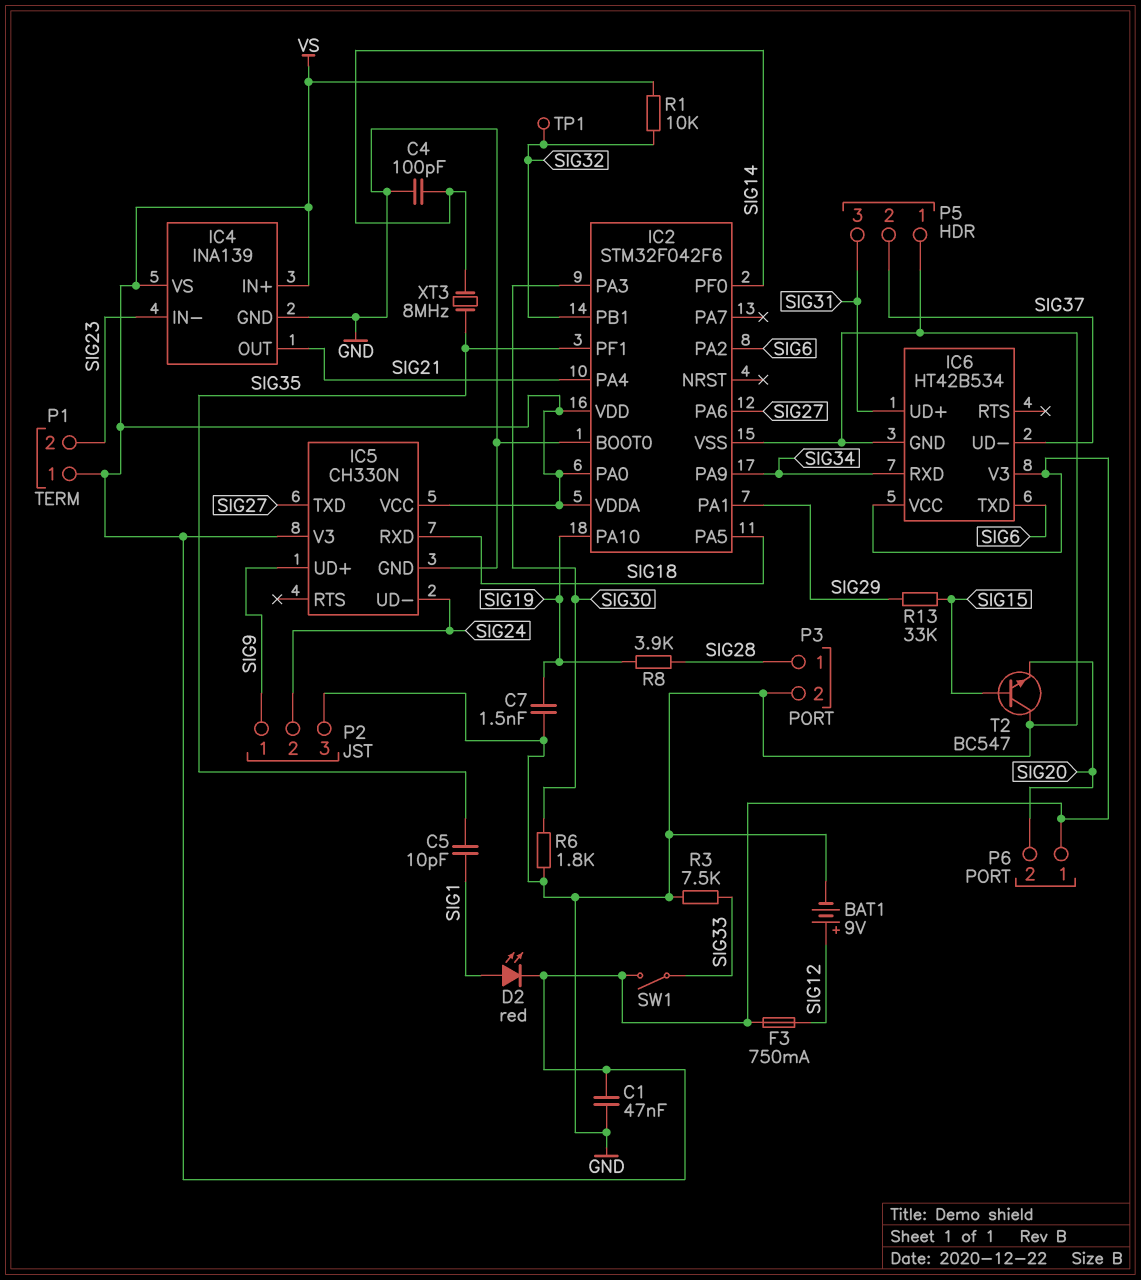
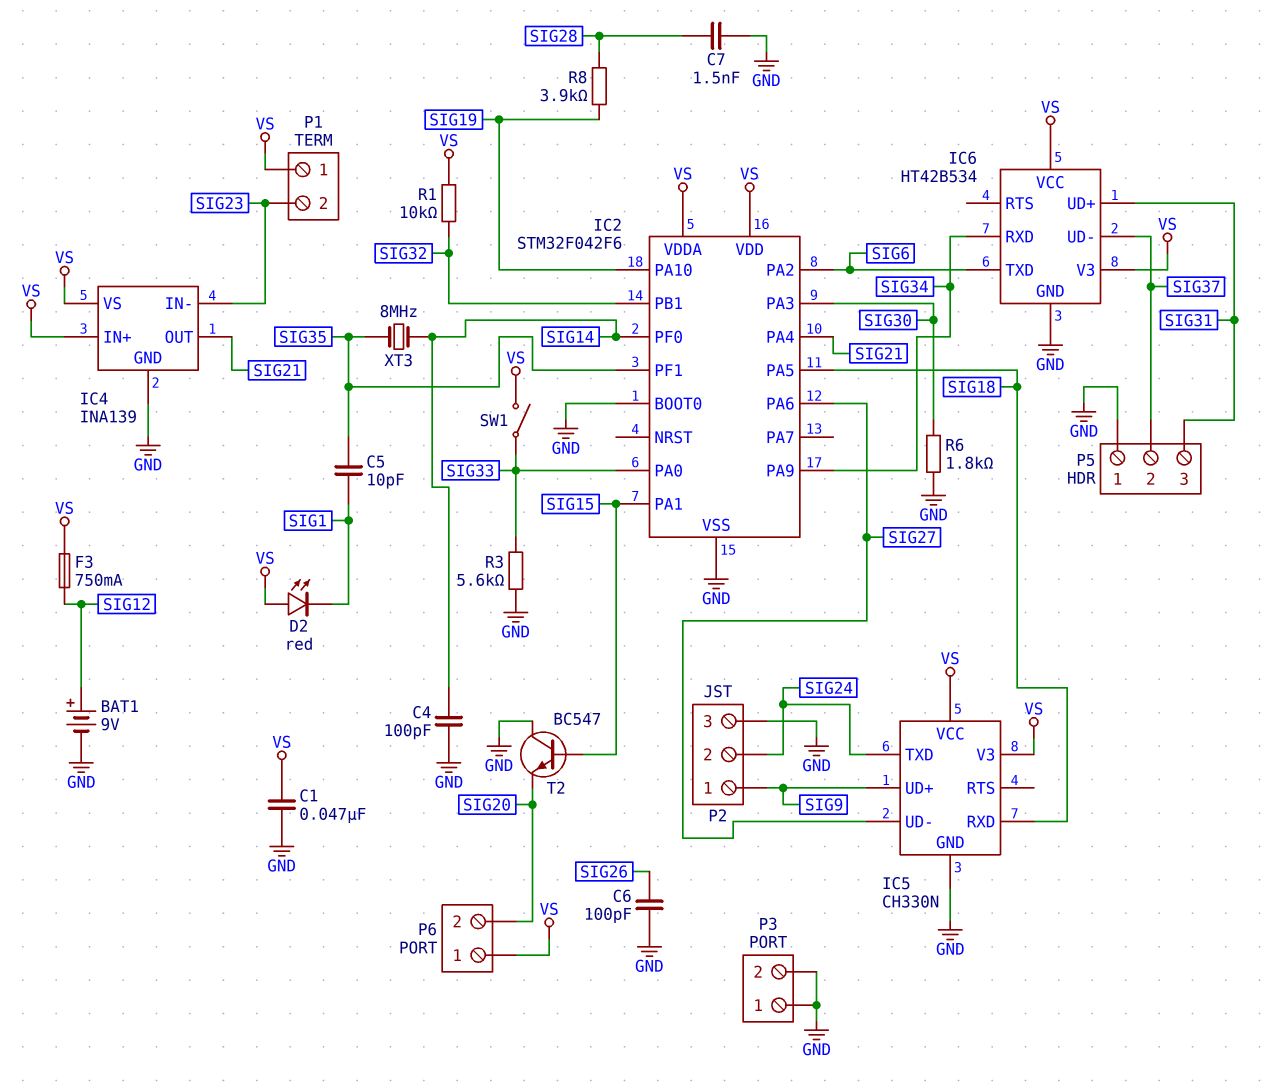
C6: none -> 100pF (GND, SIG26)
C7: 1.5nF (GND, SIG19) -> 1.5nF (GND, SIG28)
D2: LED red (A SIG1, K VS) -> LED red (A VS, K SIG1)
IC2 pin PA0: VS -> SIG33
IC2 pin PA1: SIG29 -> SIG15
IC5 pin TXD: SIG27 -> SIG24
IC5 pin UD-: SIG24 -> SIG27
P3 pin 1: SIG28 -> GND
R3: 7.5k (GND, SIG33) -> 5.6k (GND, SIG33)
R13: 33k (SIG15, SIG29) -> none
TP1: test point (SIG32) -> none

